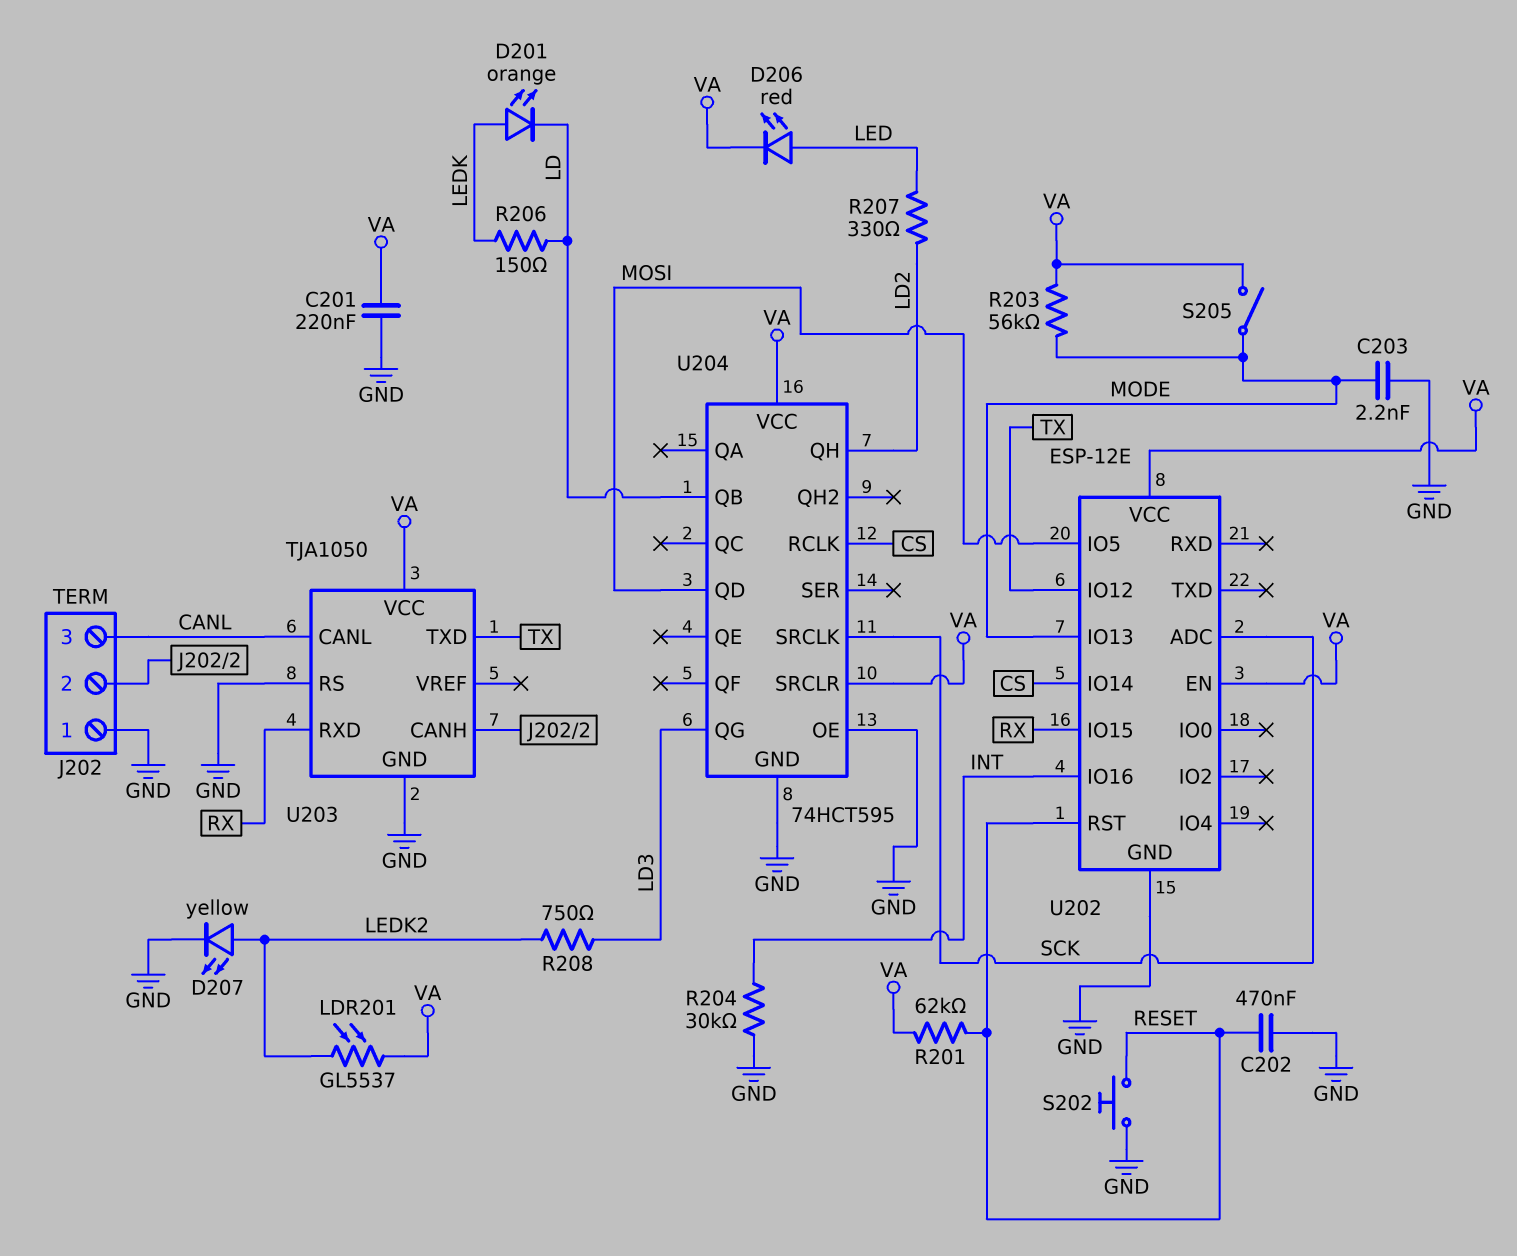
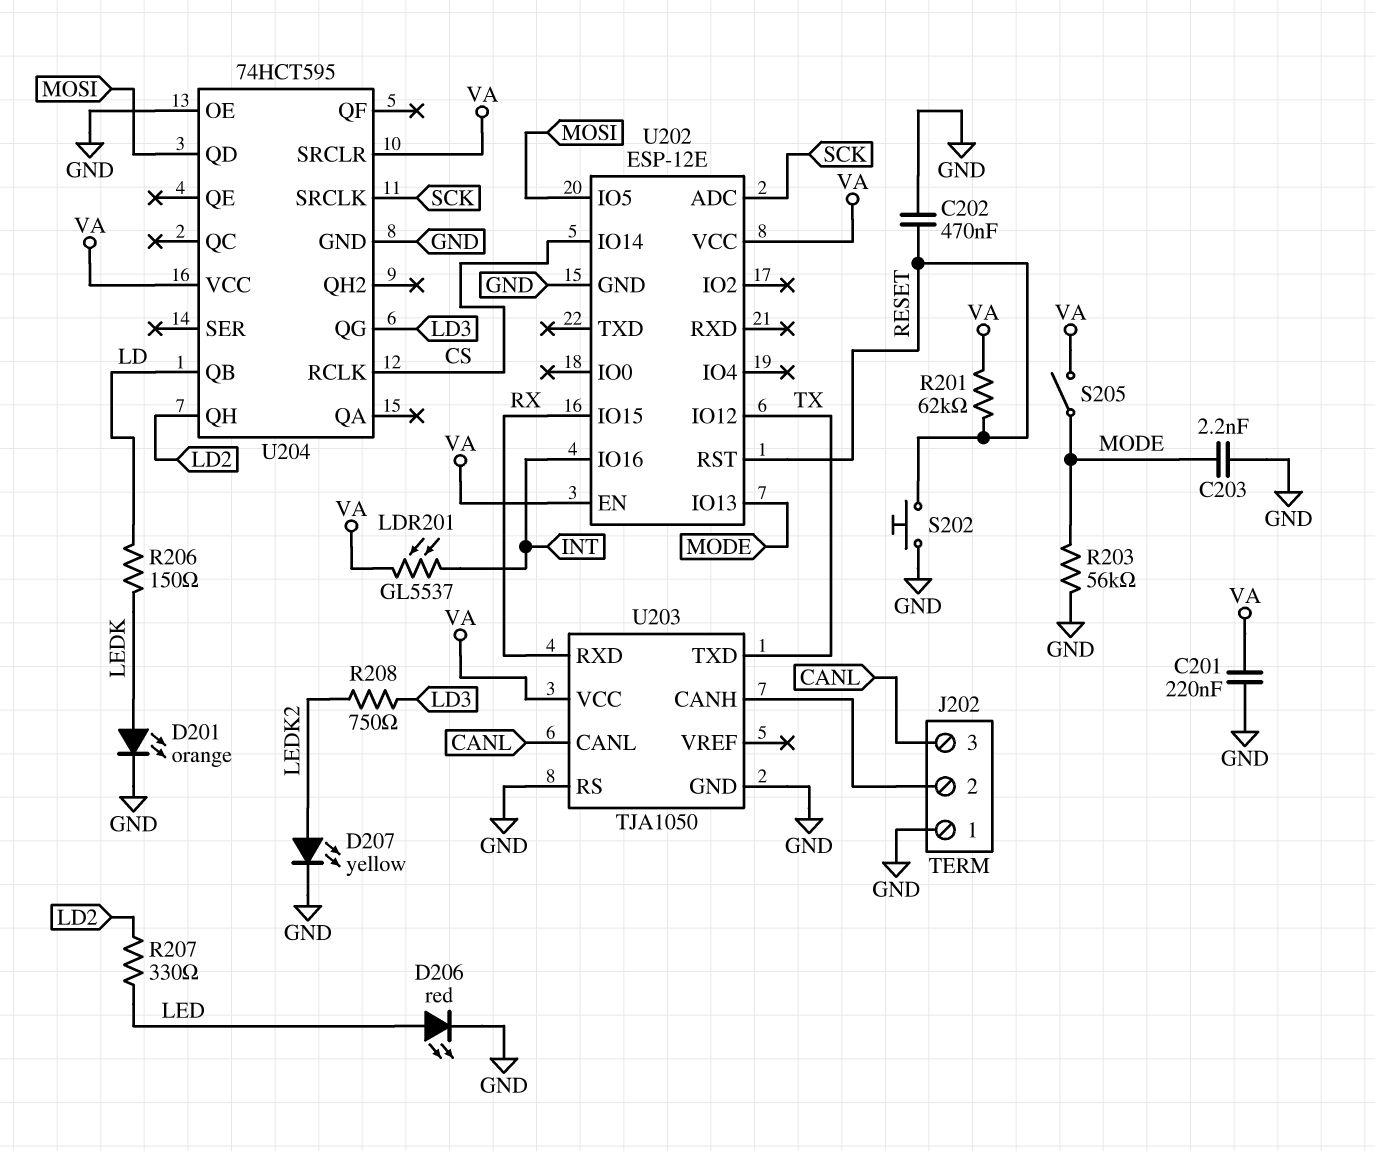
D201: LED orange (A LEDK, K LD) -> LED orange (A LEDK, K GND)
D206: LED red (A LED, K VA) -> LED red (A LED, K GND)
LDR201: GL5537 (LEDK2, VA) -> GL5537 (INT, VA)
R203: 56k (MODE, VA) -> 56k (GND, MODE)
R204: 30k (GND, INT) -> none

